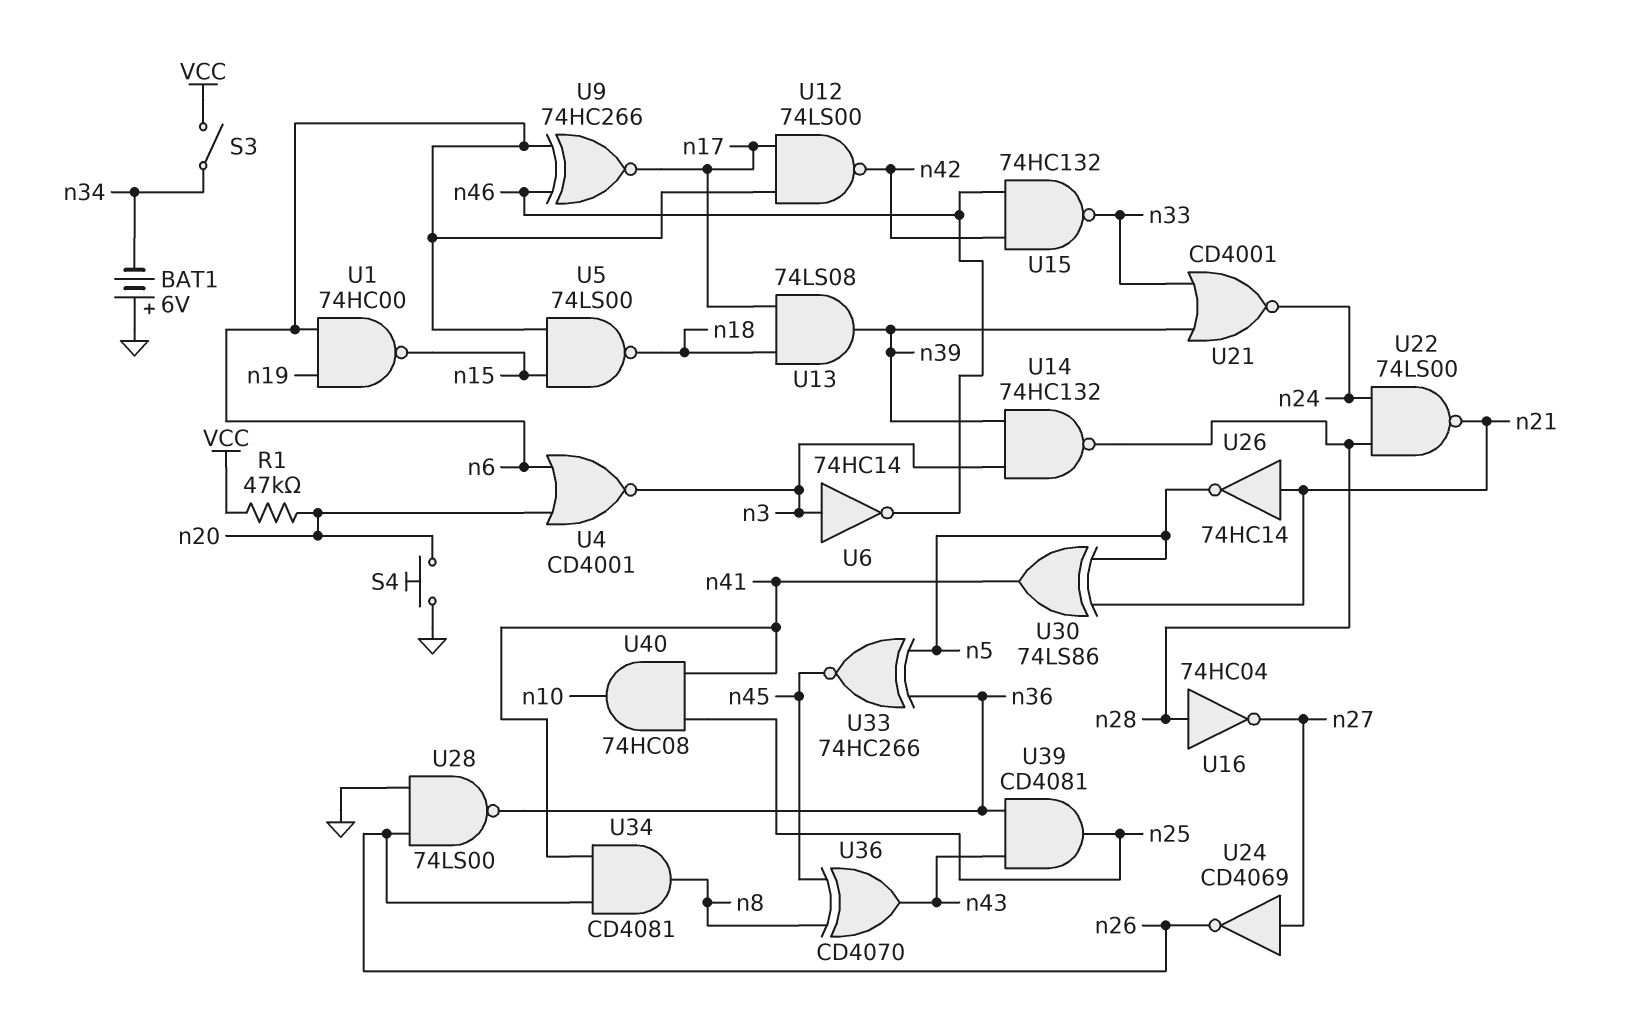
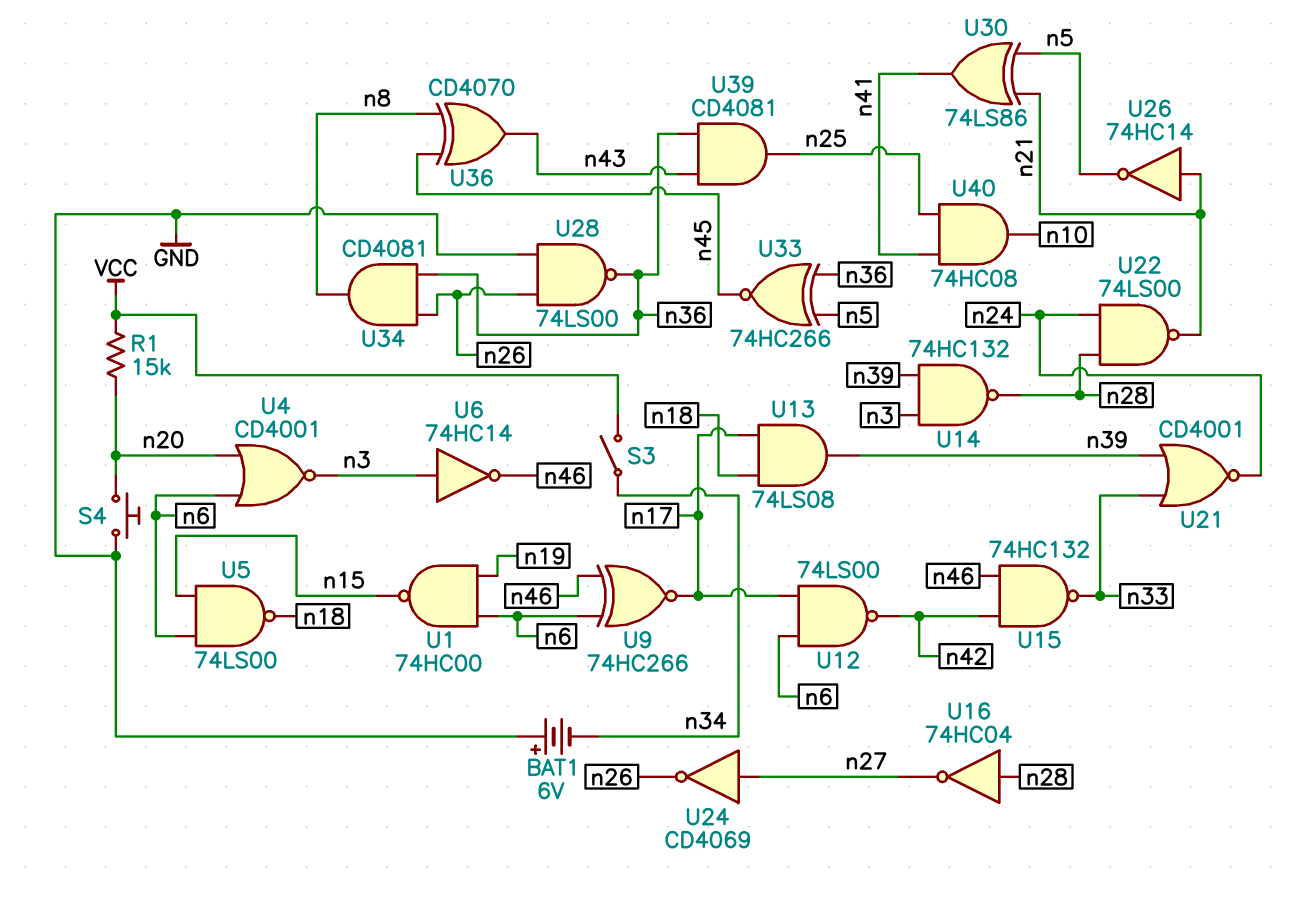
R1: 47k (VCC, n20) -> 15k (VCC, n20)
U34: AND CD4081 (in n26, in n41, out n8) -> AND CD4081 (in n26, in n36, out n8)

